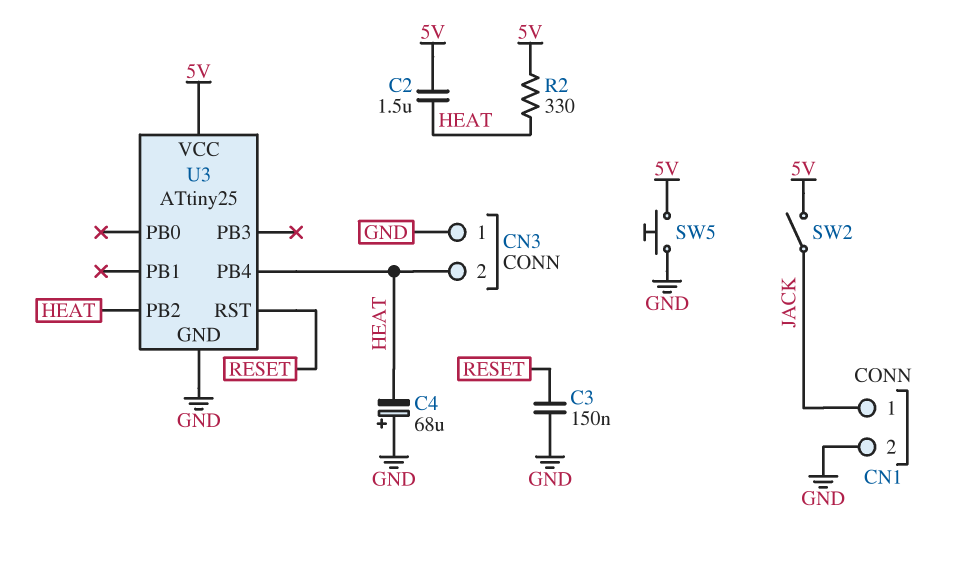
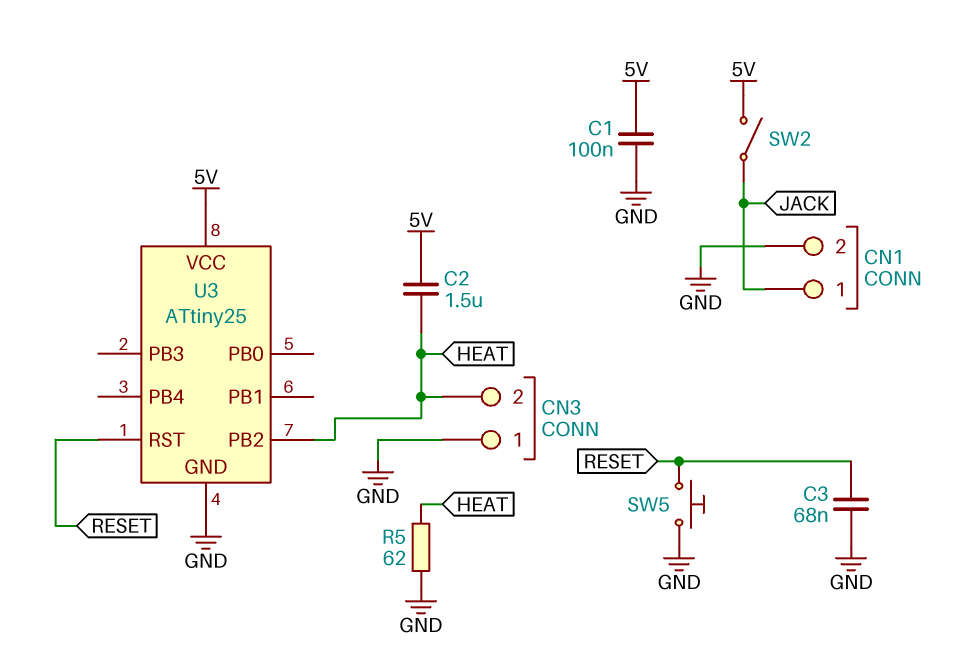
C1: none -> 100nF (5V, GND)
C3: 150nF (GND, RESET) -> 68nF (GND, RESET)
C4: 68uF (plus GND, minus HEAT) -> none
R2: 330 (5V, HEAT) -> none
R5: none -> 62 (GND, HEAT)
SW5: button (5V, GND) -> button (GND, RESET)
U3 pin PB4: HEAT -> none

